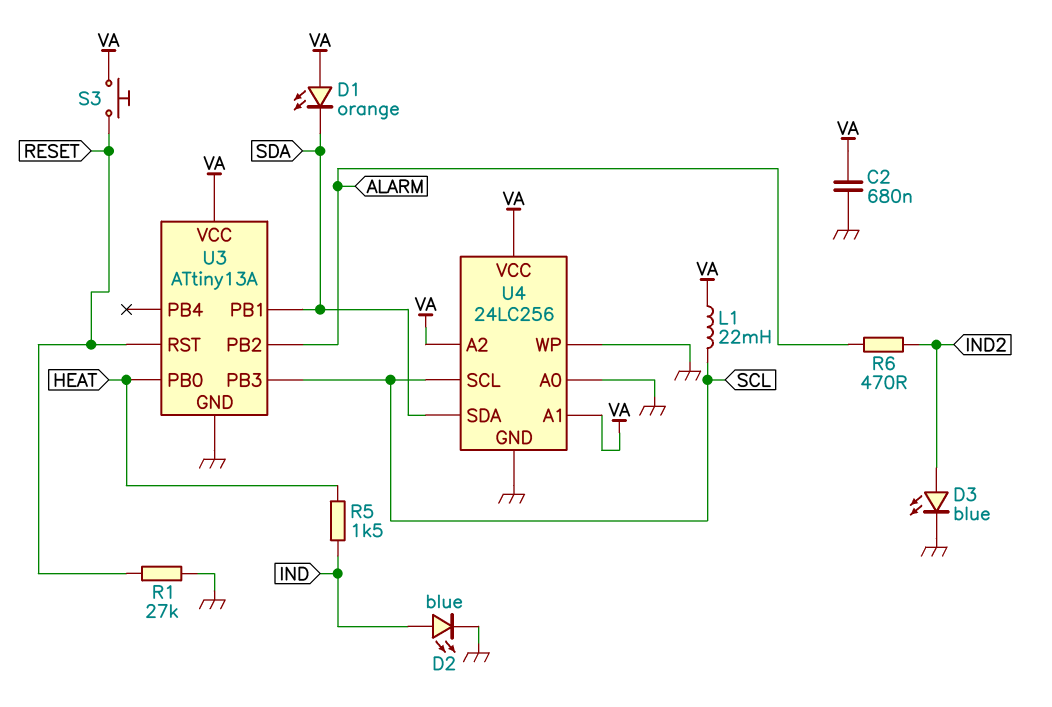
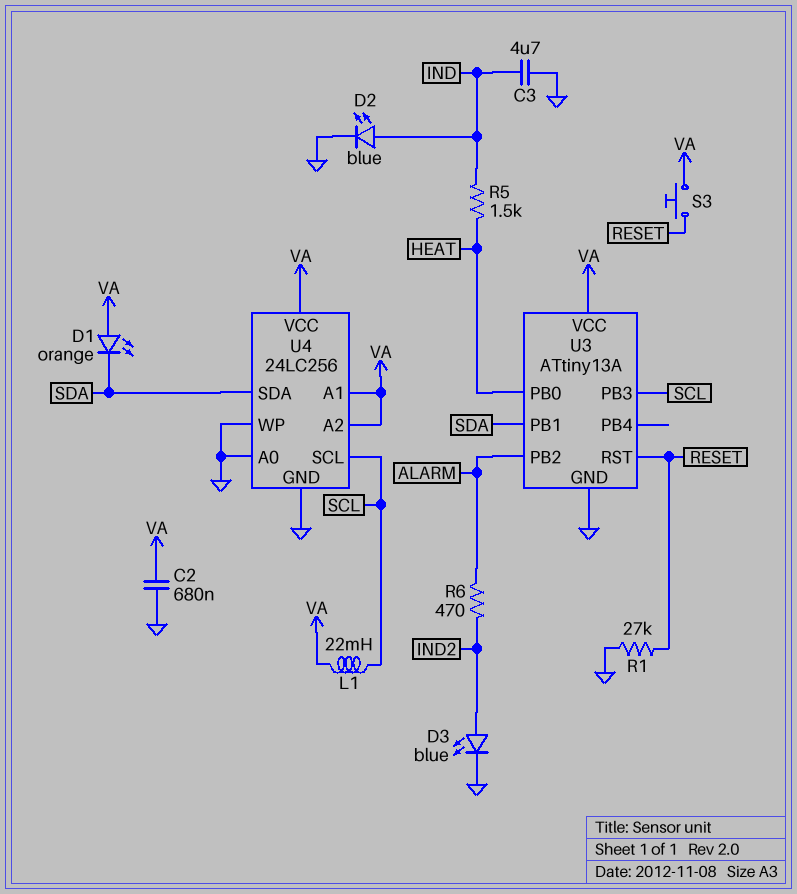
C3: none -> 4.7uF (GND, IND)

